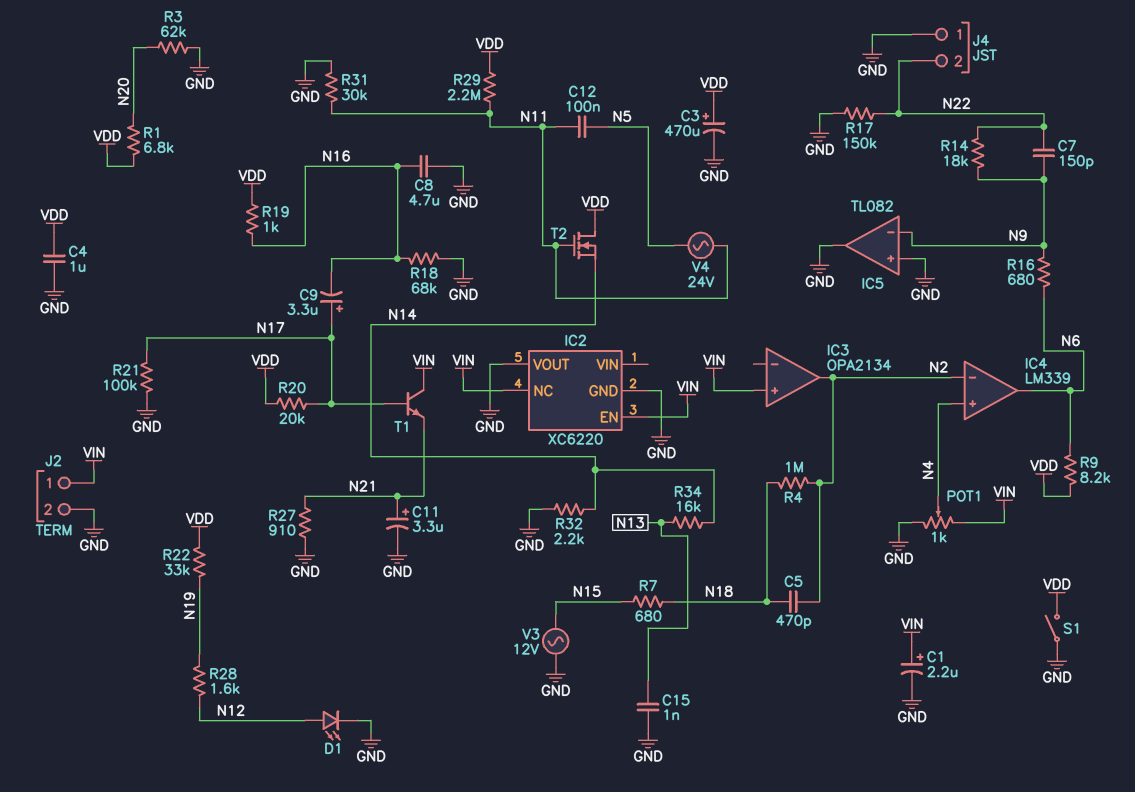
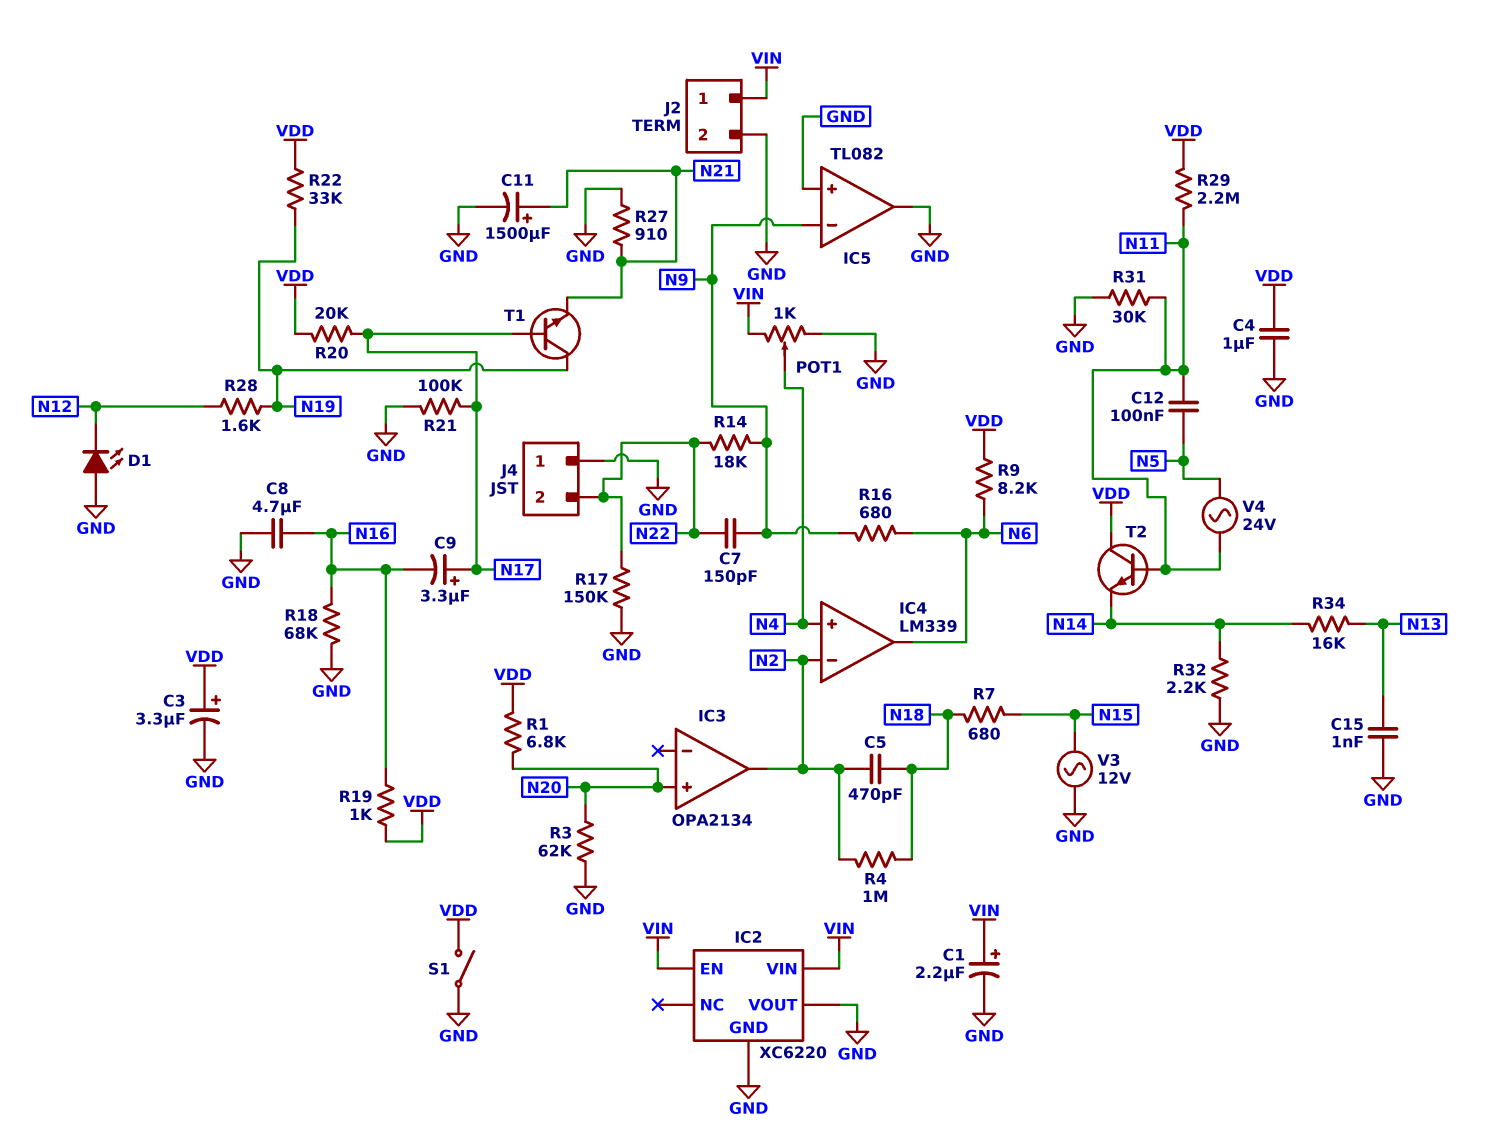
C3: 470uF (plus VDD, minus GND) -> 3.3uF (plus VDD, minus GND)
C11: 3.3uF (plus N21, minus GND) -> 1500uF (plus N21, minus GND)
D1: LED (A N12, K GND) -> LED (A GND, K N12)
IC2 pin NC: VIN -> none
IC2 pin VIN: none -> VIN
IC3 pin in+: VIN -> N20
T1: NPN (B N17, C VIN, E N21) -> NPN (B N17, C N19, E N21)
T2: NMOS (G N11, D VDD, S N14) -> NPN (B N11, C VDD, E N14)

